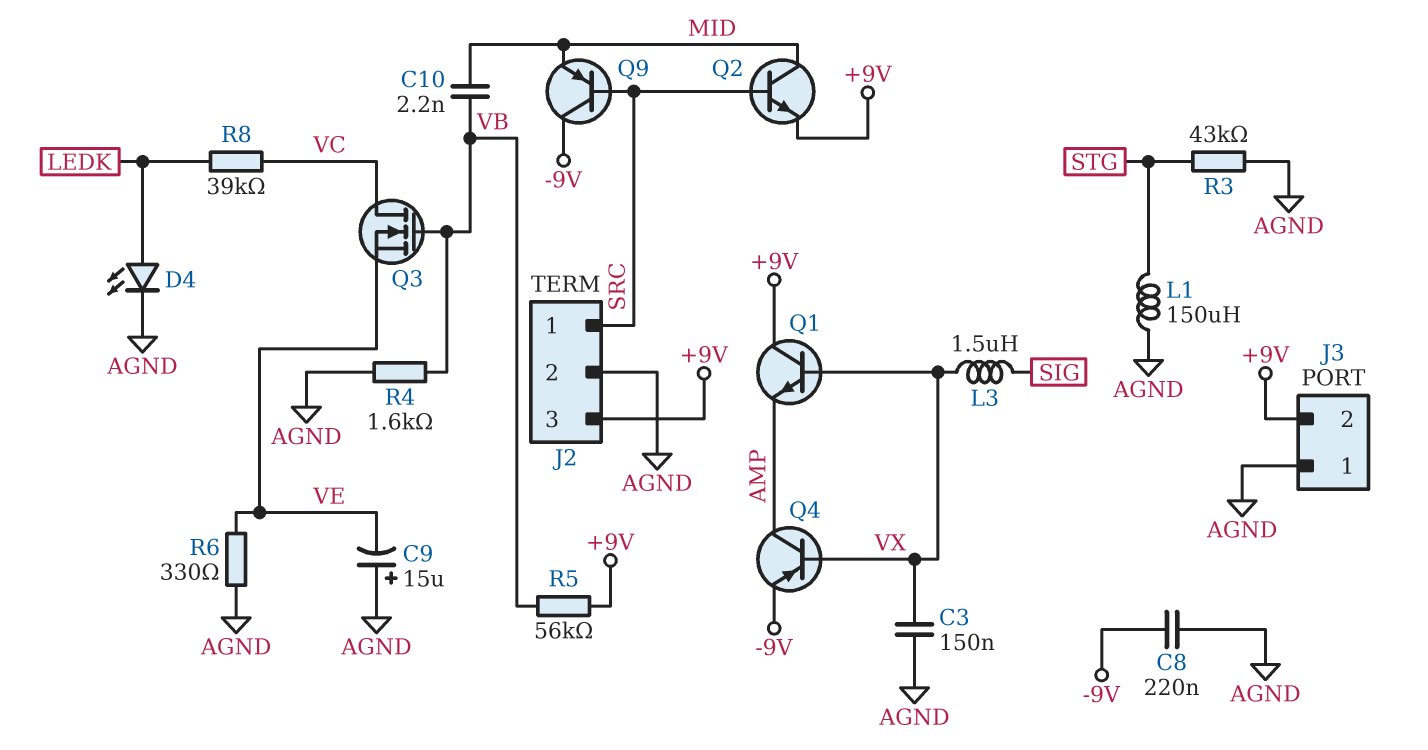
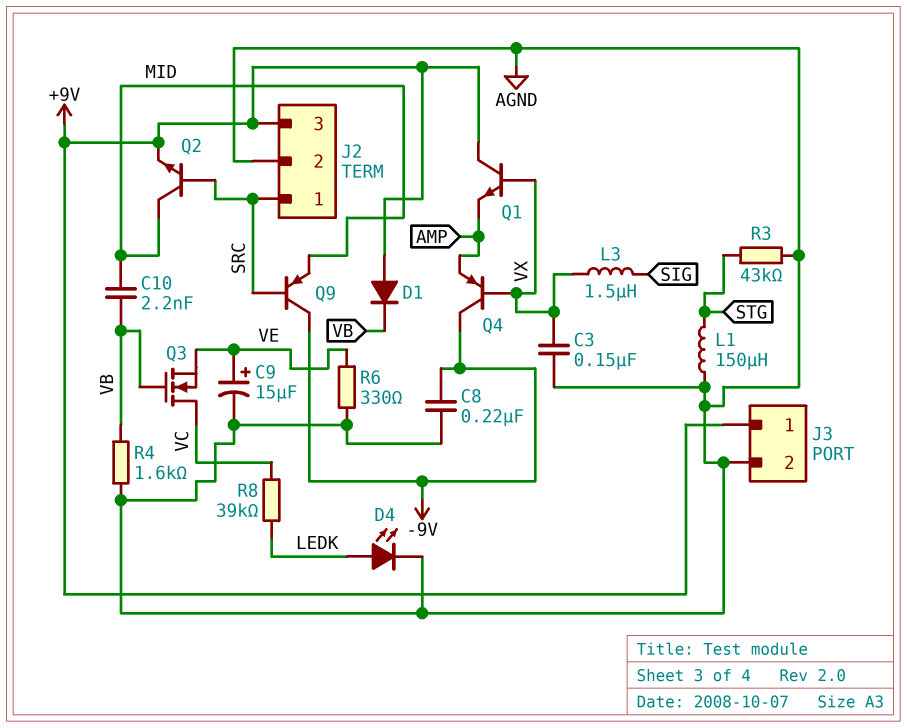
C9: 15uF (plus AGND, minus VE) -> 15uF (plus VE, minus AGND)
D1: none -> diode (A +9V, K VB)
J3 pin 1: AGND -> +9V
J3 pin 2: +9V -> AGND
Q4: PNP (B VX, C AMP, E -9V) -> PNP (B VX, C -9V, E AMP)
R5: 56k (+9V, VB) -> none

